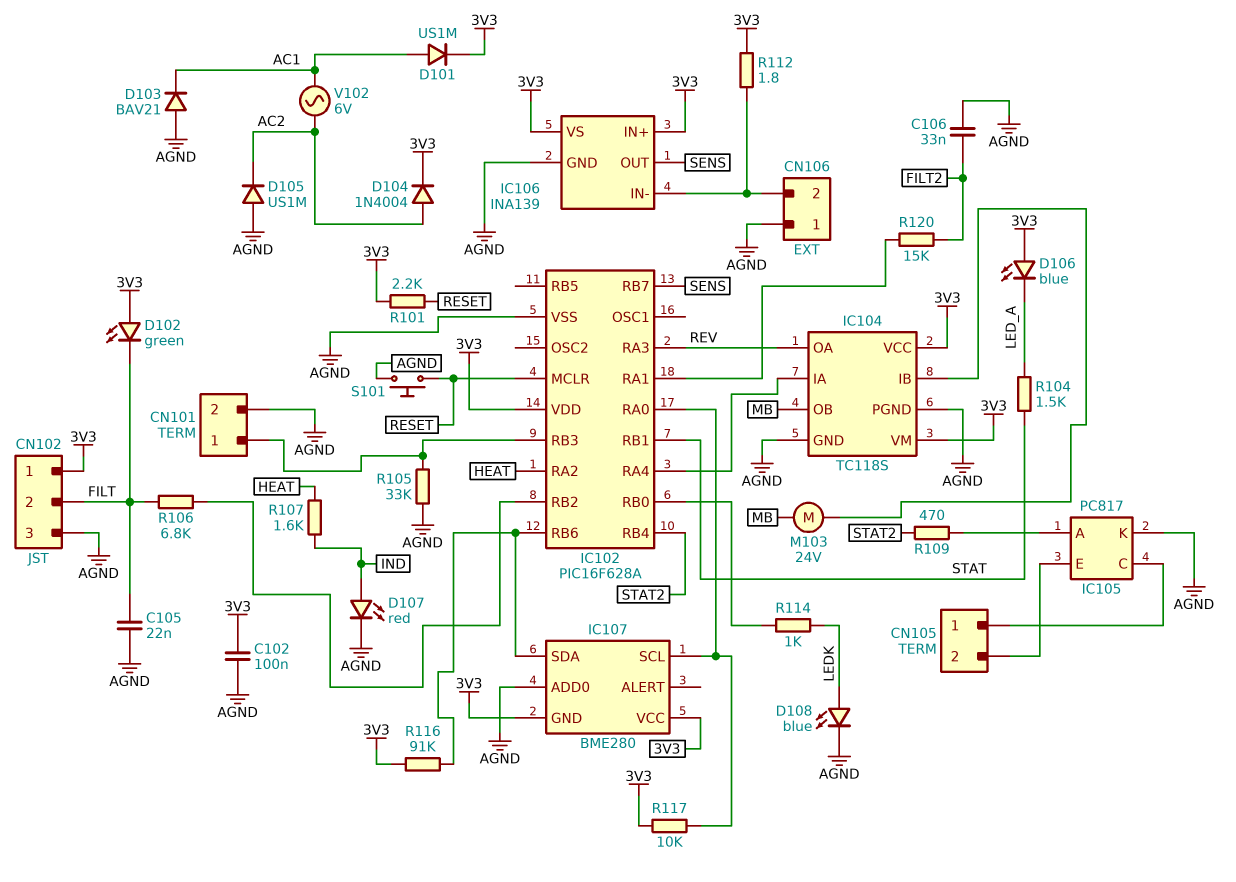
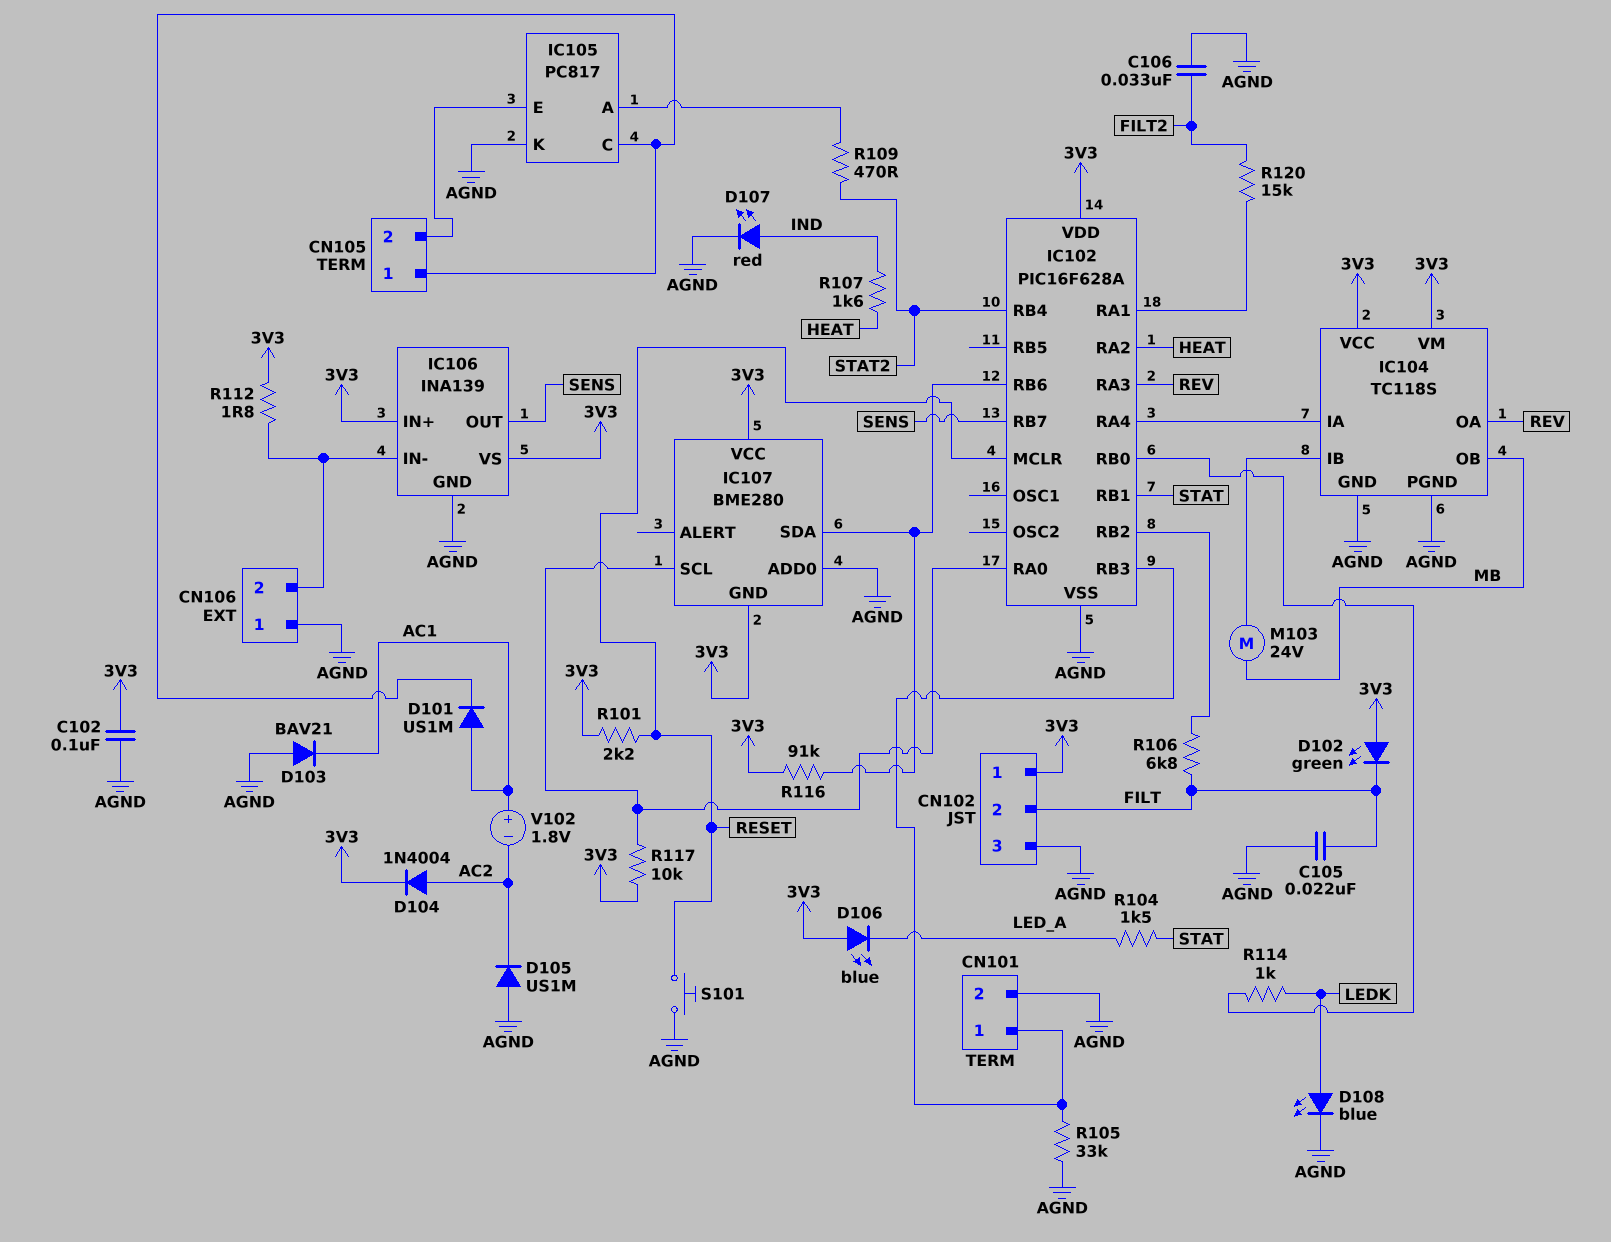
D101: diode US1M (A AC1, K 3V3) -> diode US1M (A AC1, K CN105/1)
V102: AC 6V (AC1, AC2) -> 1.8V (plus AC1, minus AC2)

